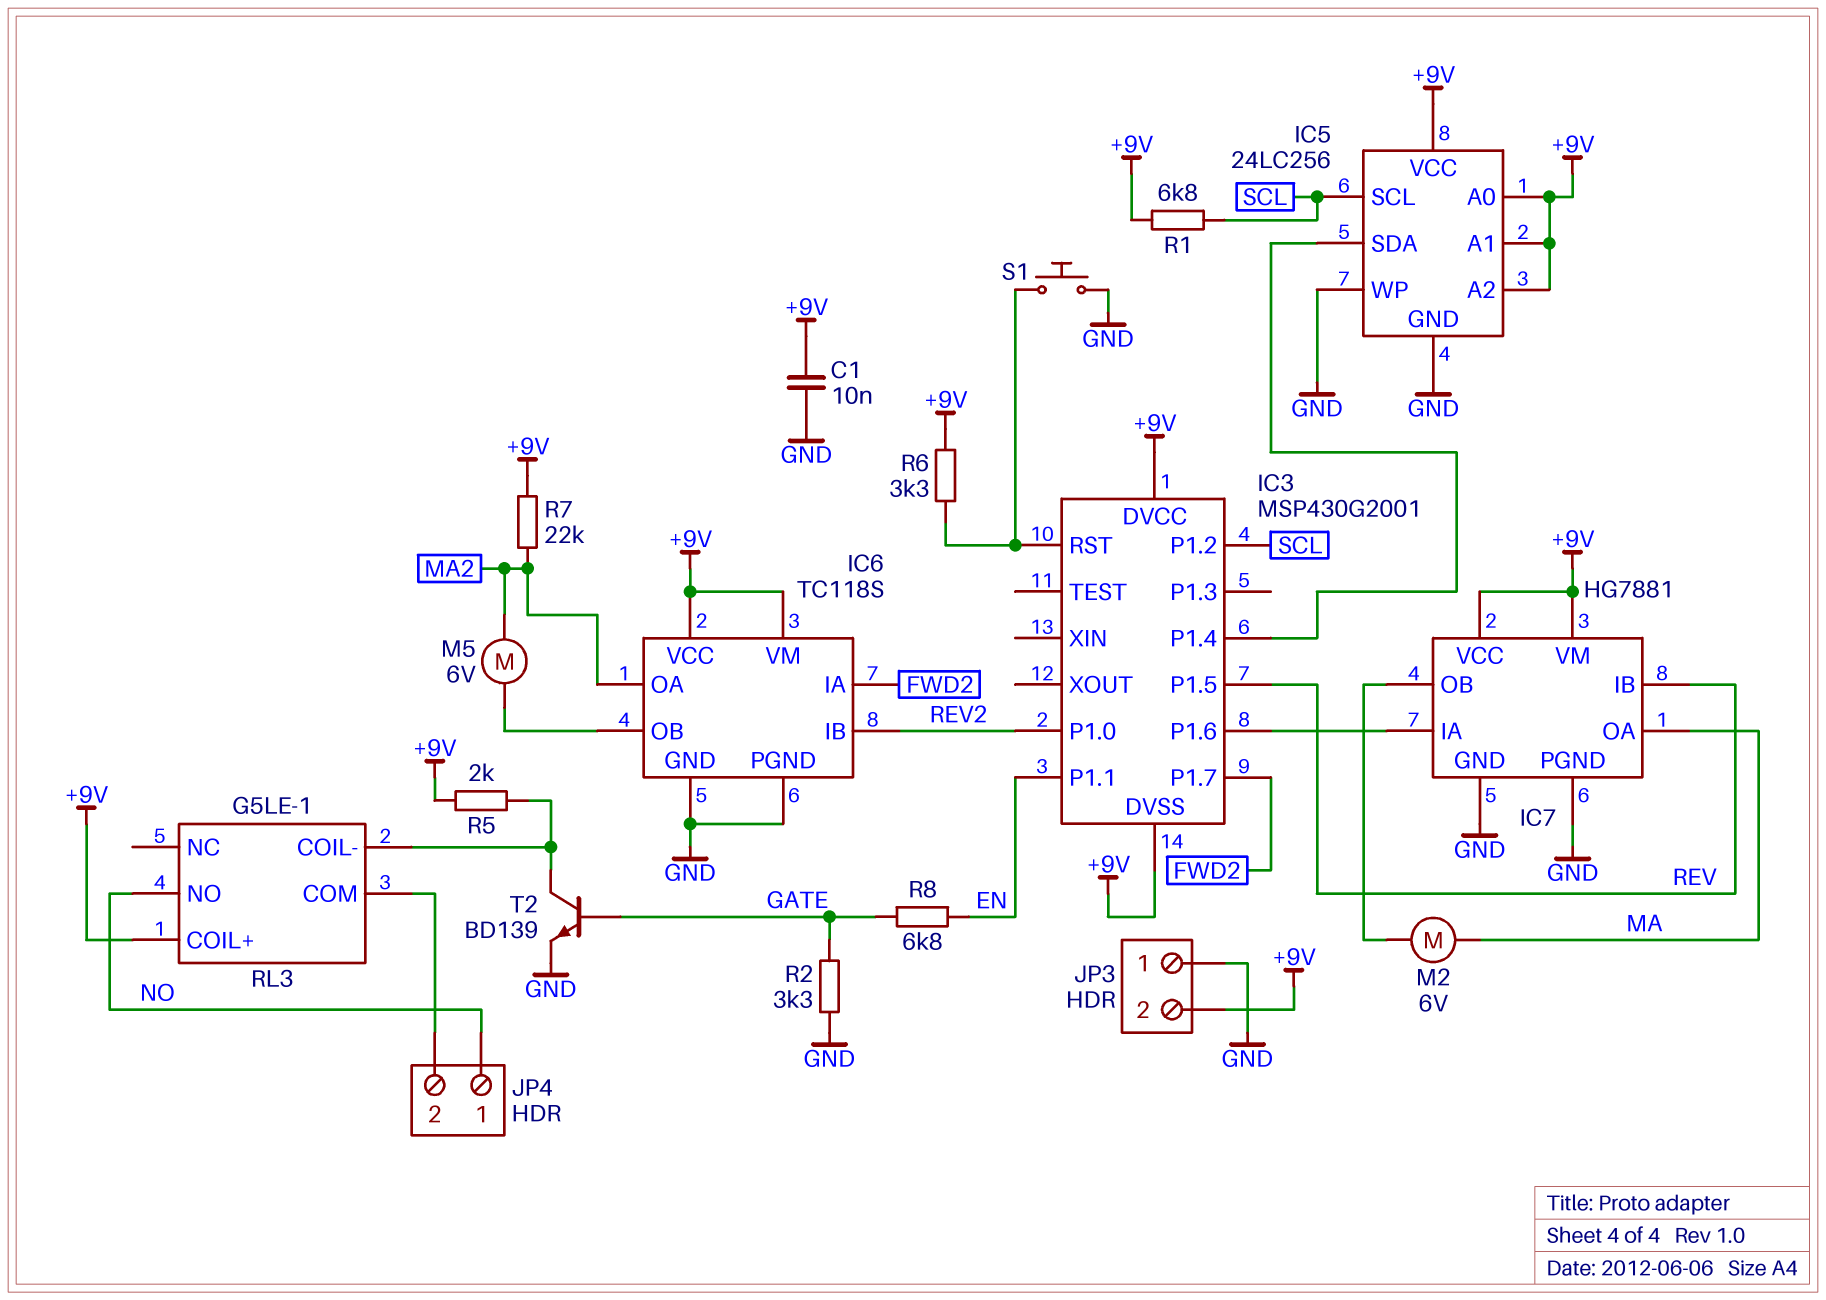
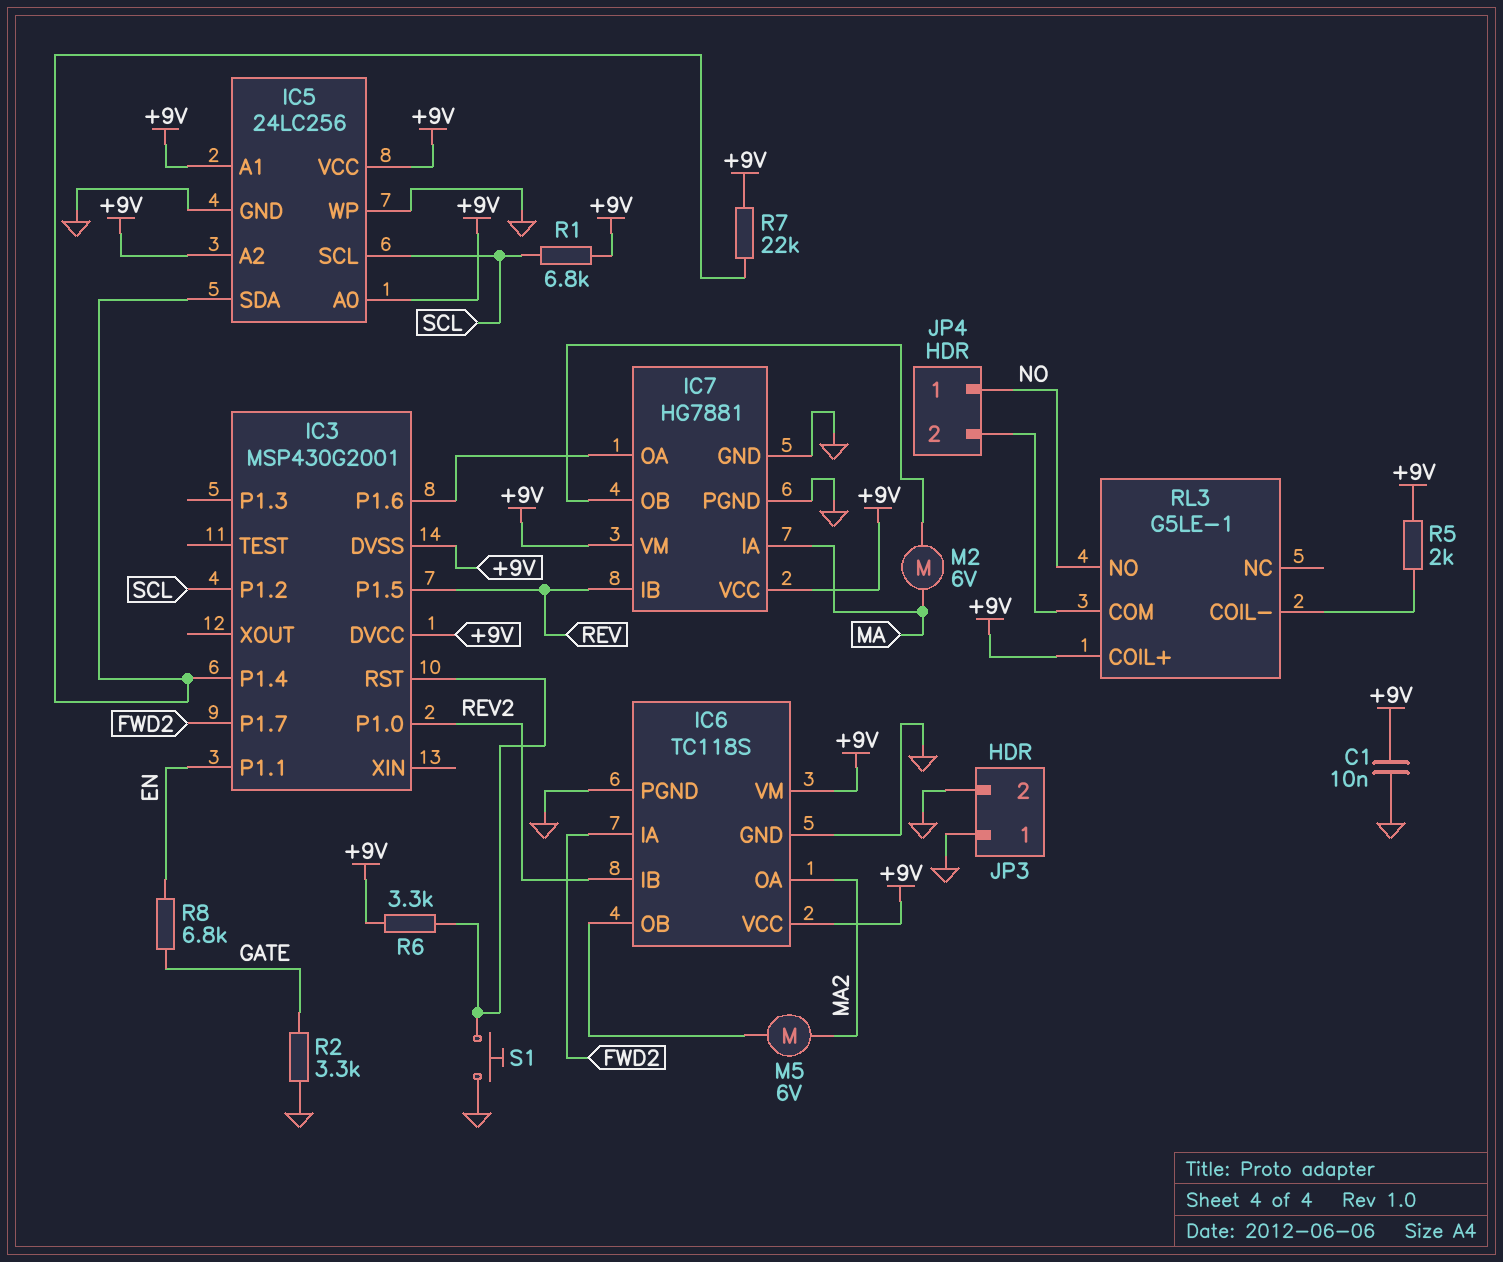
IC7 pin IA: IC3/P1.6 -> MA
IC7 pin OA: MA -> IC3/P1.6
JP3 pin 2: +9V -> GND
R7: 22k (+9V, MA2) -> 22k (+9V, IC3/P1.4)
T2: NPN BD139 (B GATE, C RL3/COIL-, E GND) -> none

